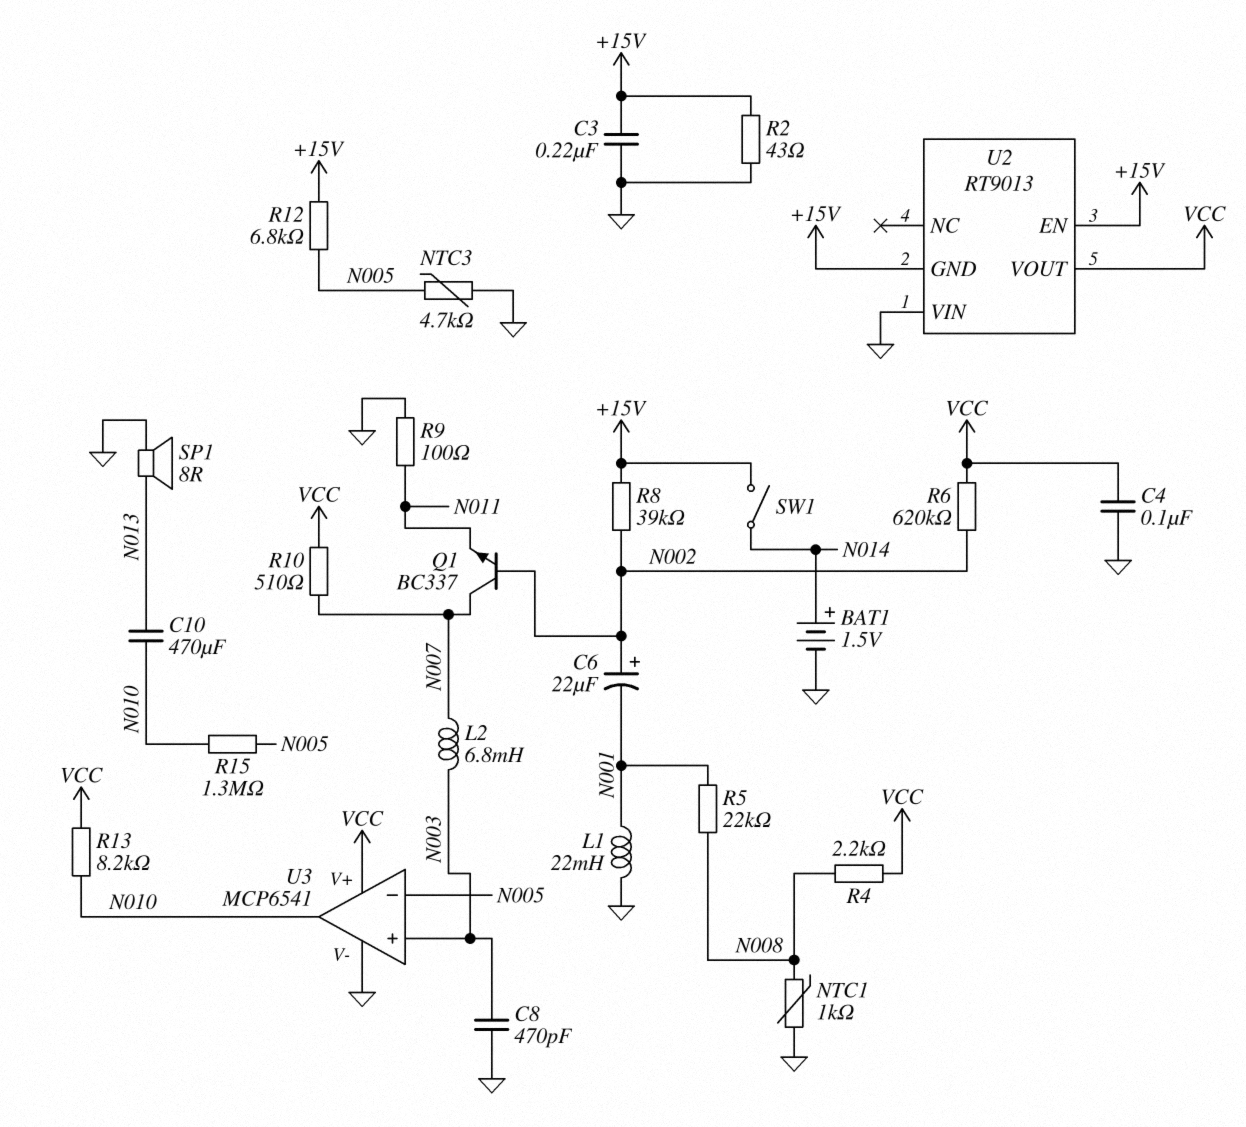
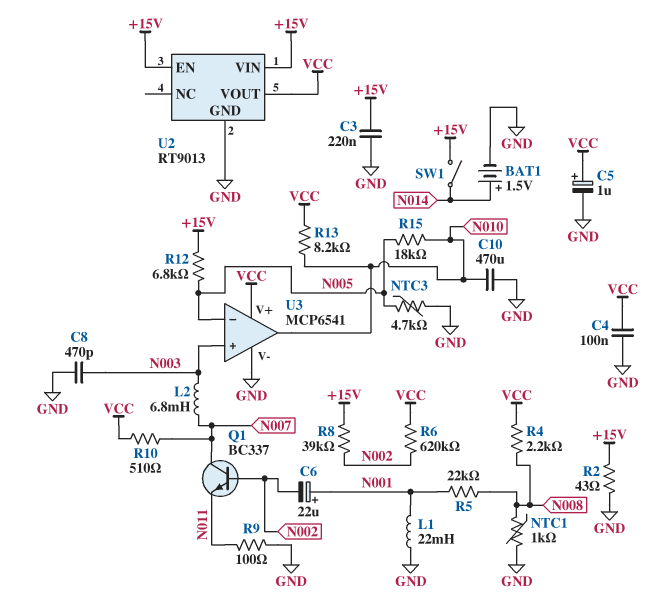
C5: none -> 1uF (plus VCC, minus GND)
C6: 22uF (plus N002, minus N001) -> 22uF (plus N001, minus N002)
C10: 470uF (N010, N013) -> 470uF (GND, N010)
R15: 1.3M (N005, N010) -> 18k (N005, N010)
SP1: speaker 8R (GND, N013) -> none
U2 pin GND: +15V -> GND
U2 pin VIN: GND -> +15V

